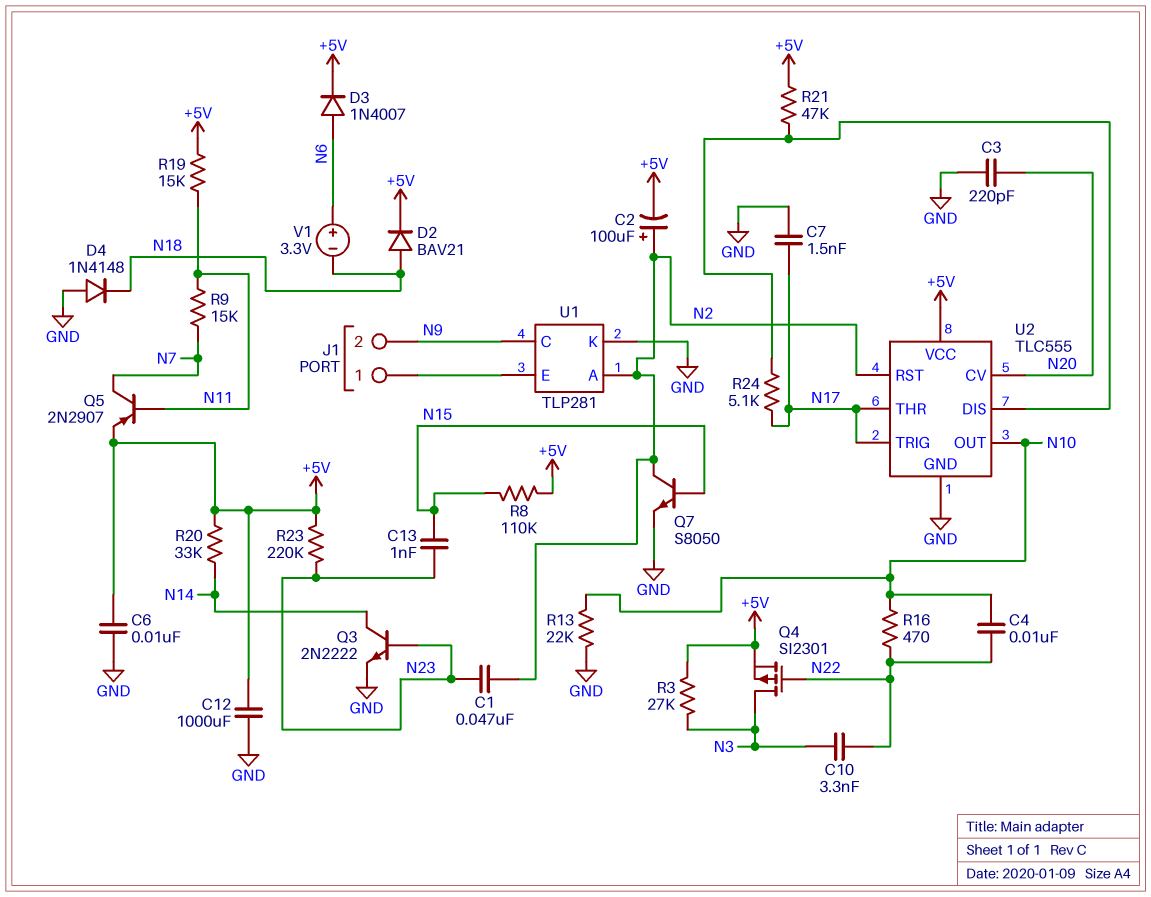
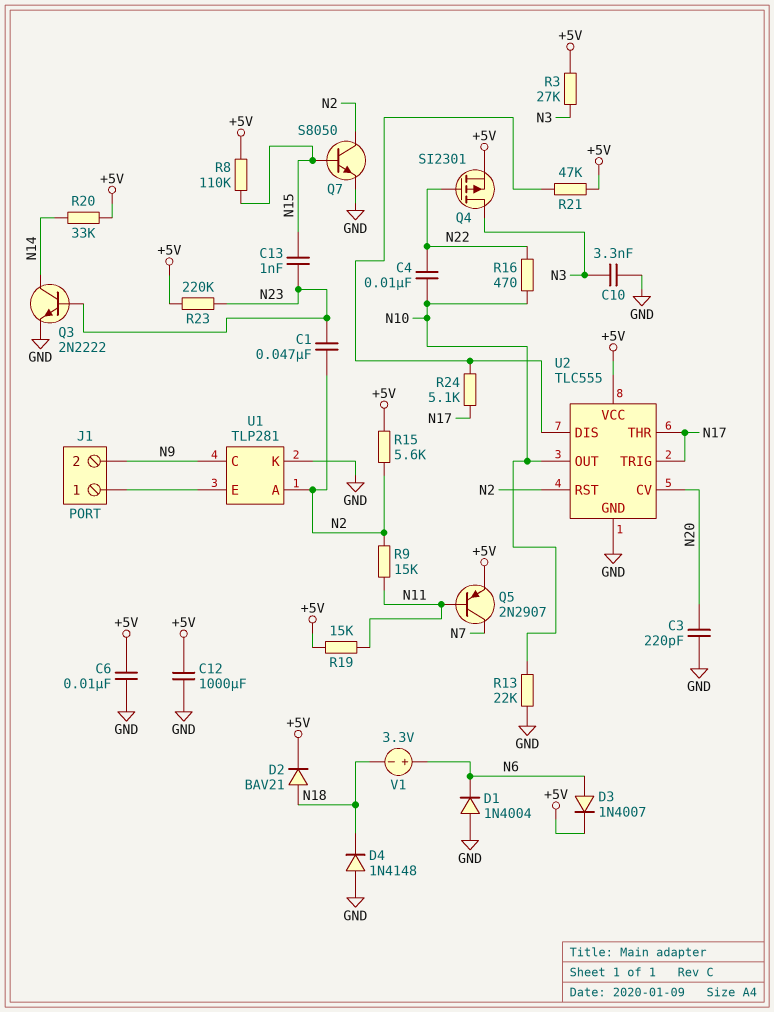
C2: 100uF (plus N2, minus +5V) -> none
C7: 1.5nF (GND, N17) -> none
C10: 3.3nF (N3, N22) -> 3.3nF (GND, N3)
D1: none -> diode 1N4004 (A GND, K N6)
R9: 15k (N7, N11) -> 15k (N2, N11)
R15: none -> 5.6k (+5V, N2)

